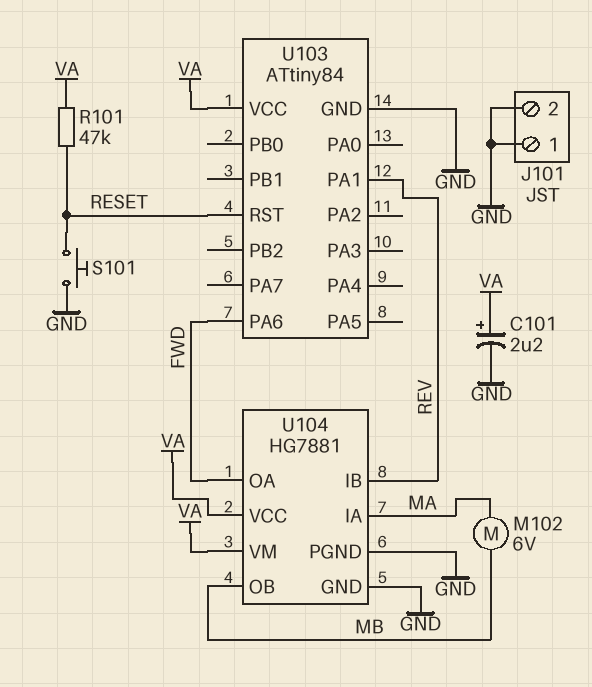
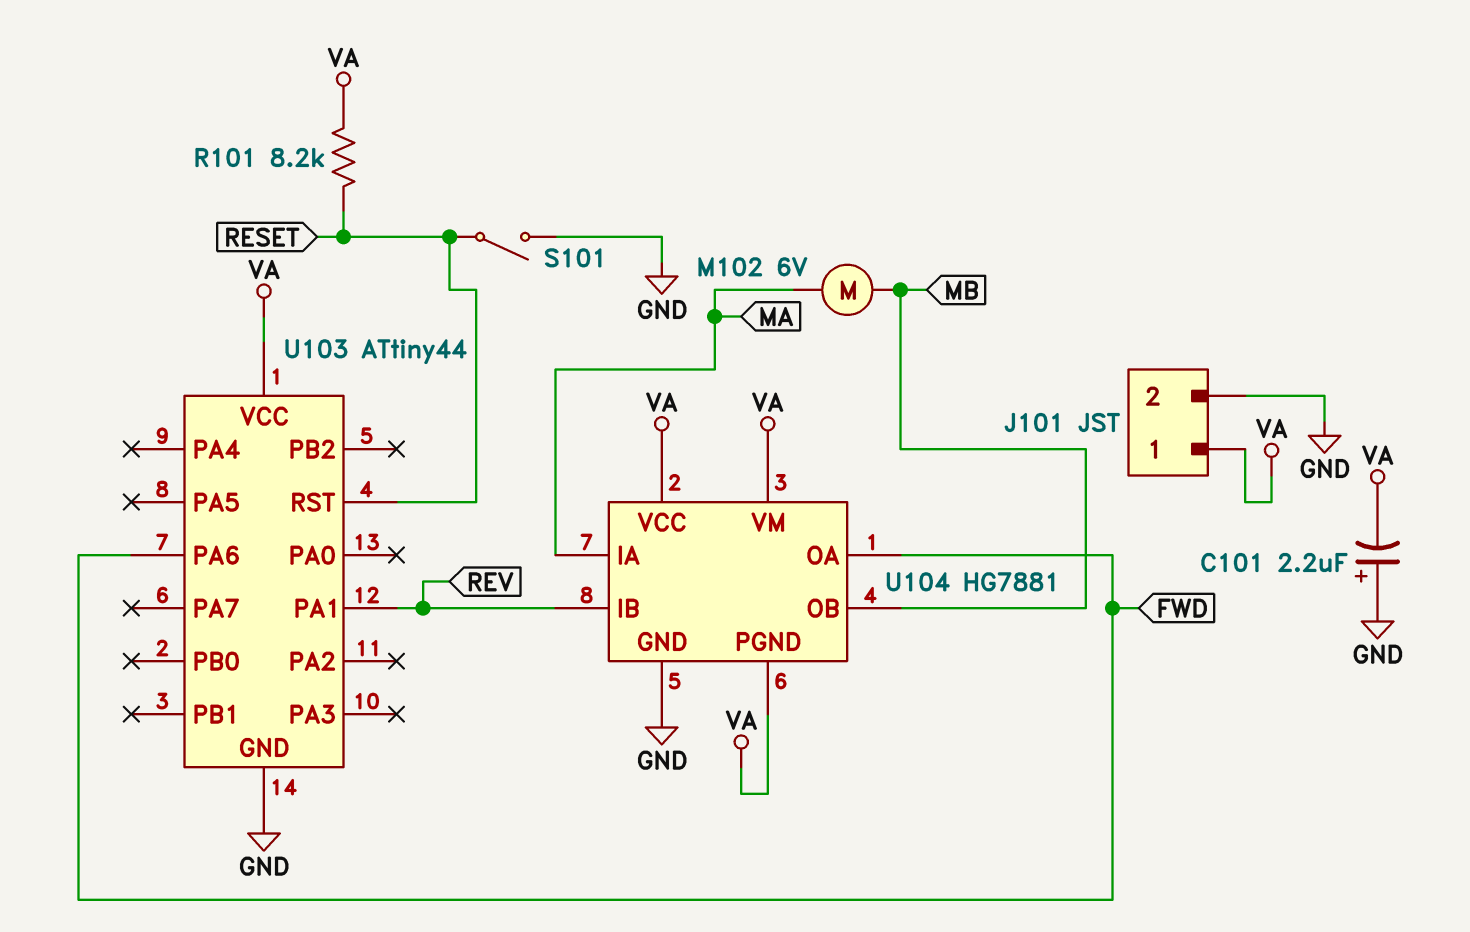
C101: 2.2uF (plus VA, minus GND) -> 2.2uF (plus GND, minus VA)
J101 pin 1: GND -> VA
R101: 47k (RESET, VA) -> 8.2k (RESET, VA)
S101: button (GND, RESET) -> switch (GND, RESET)
U103: ATtiny84 -> ATtiny44
U104 pin PGND: GND -> VA

